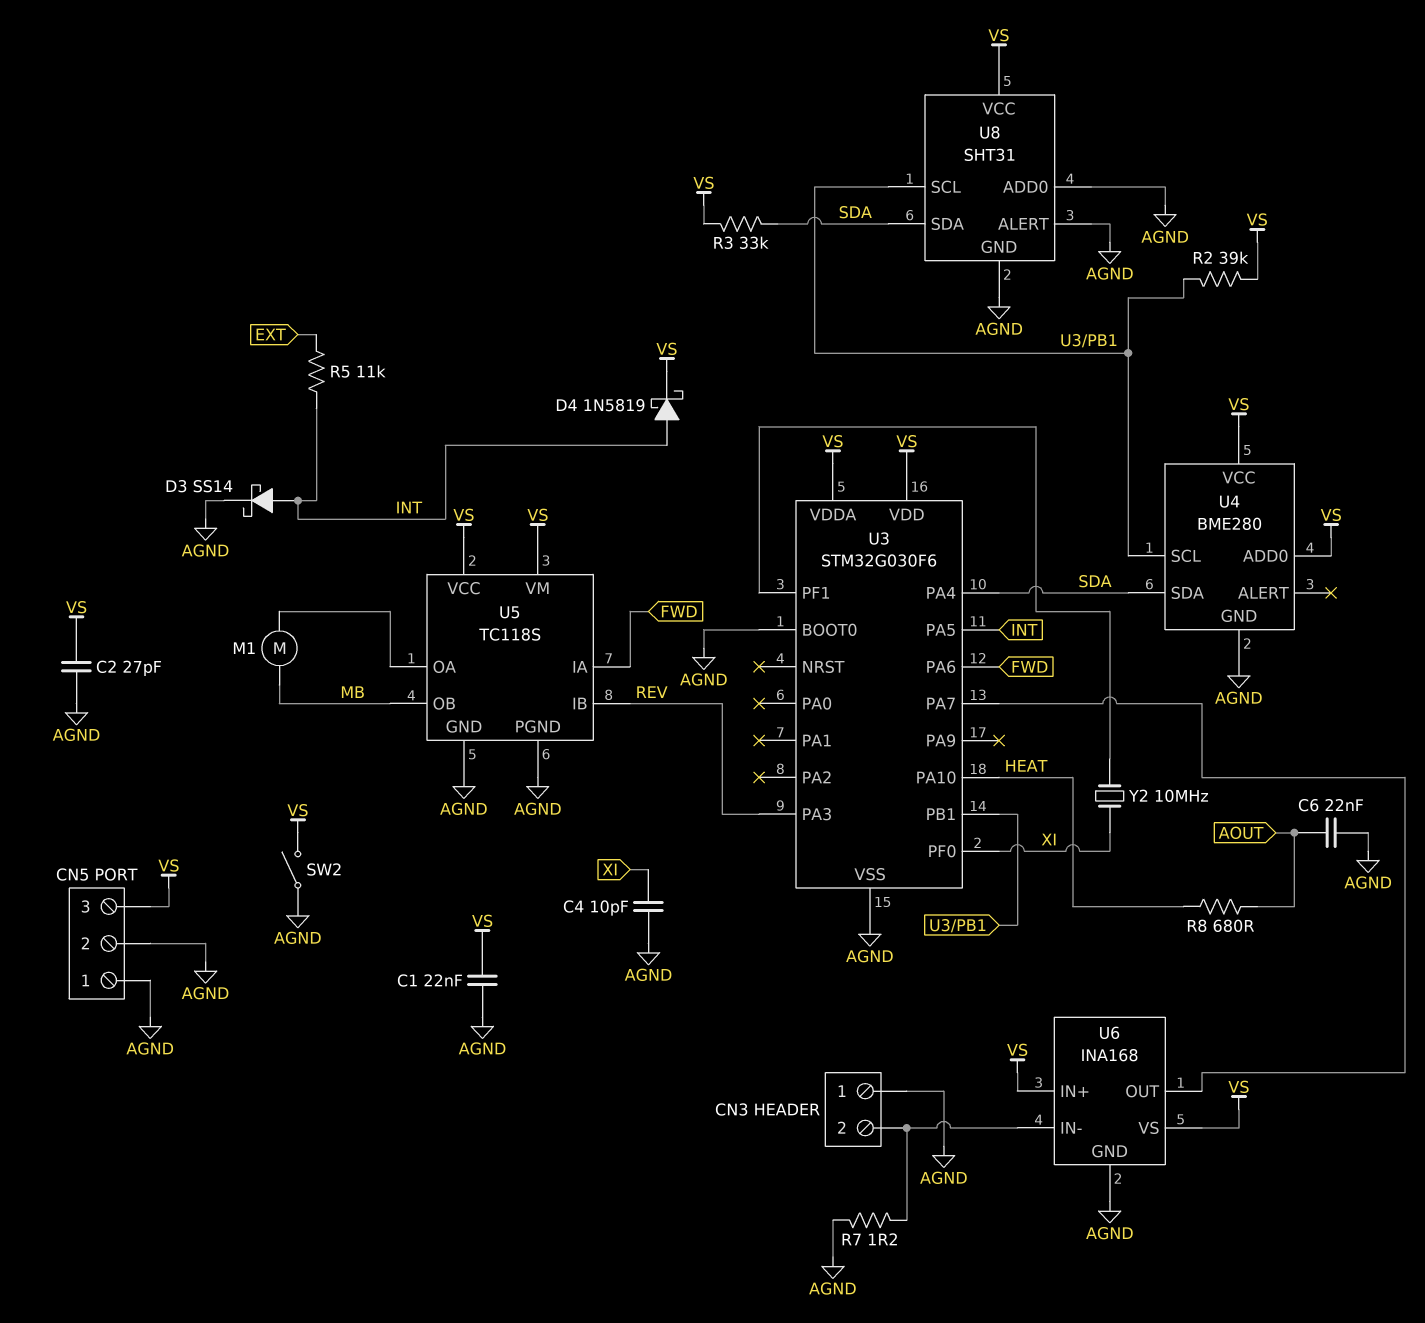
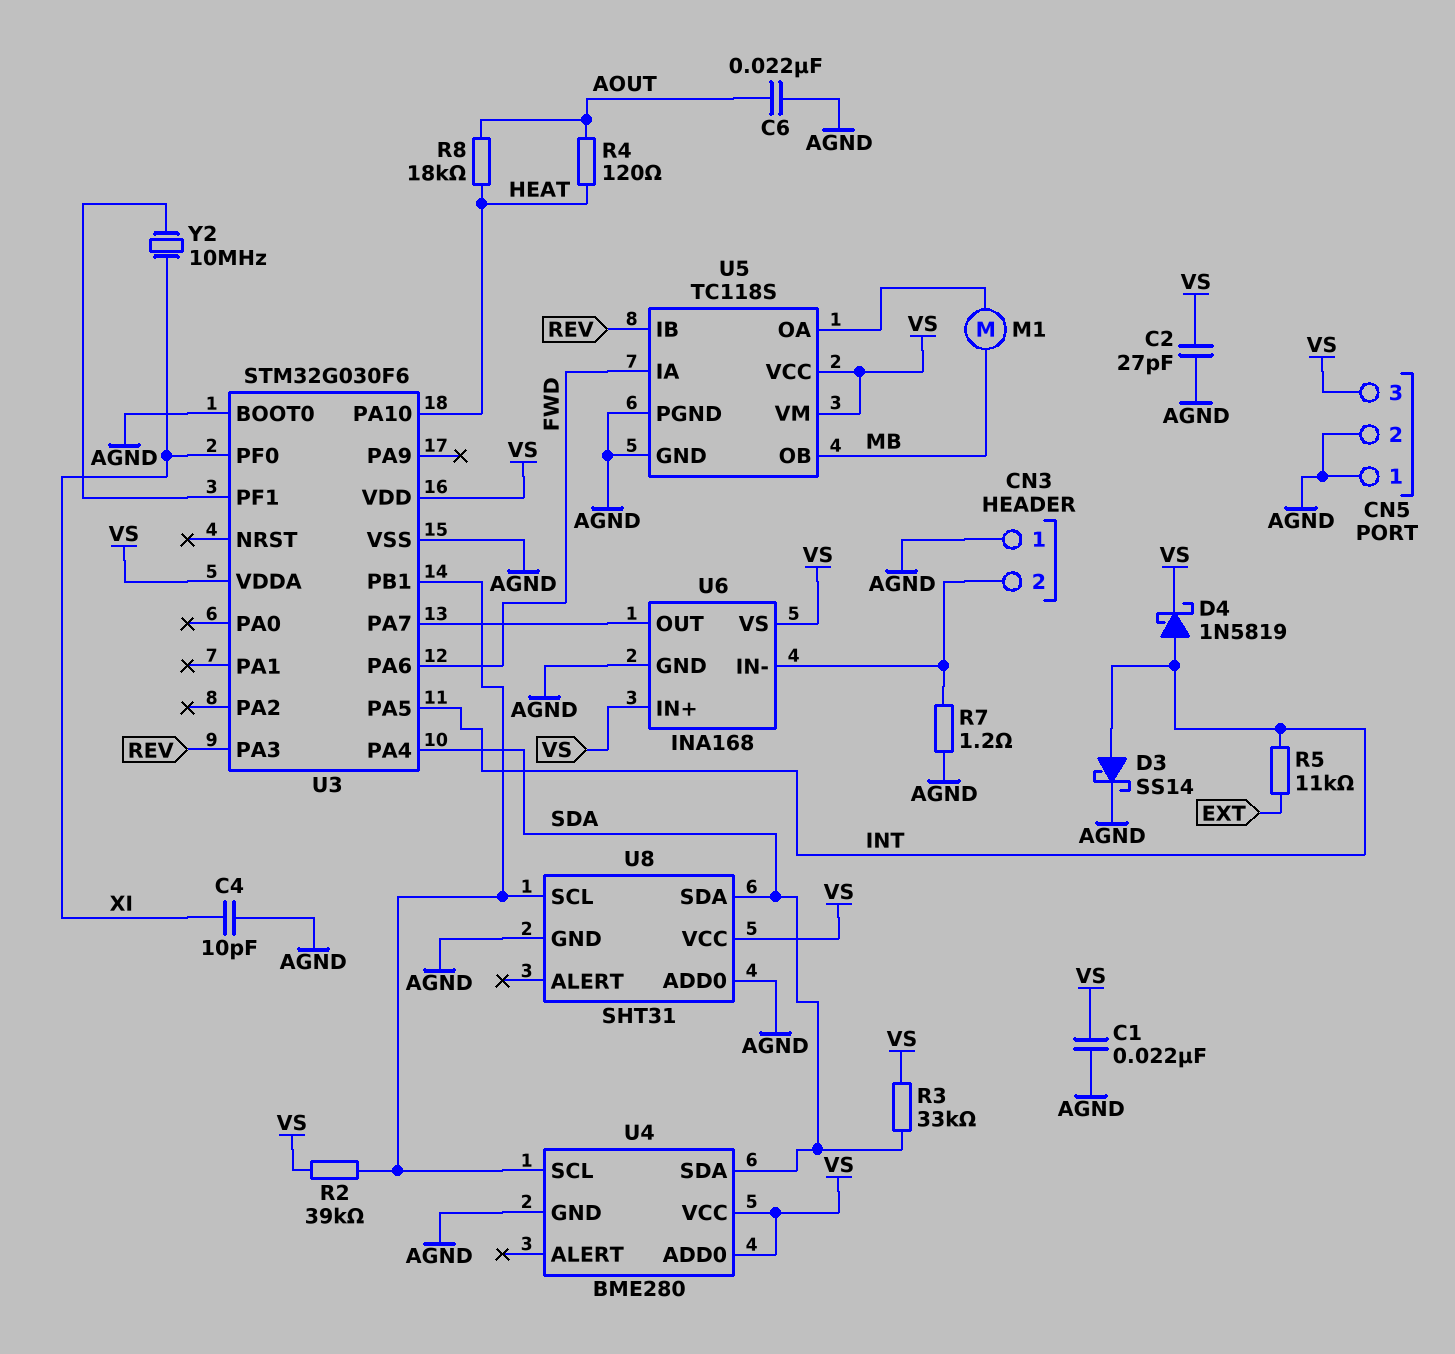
R4: none -> 120 (AOUT, HEAT)
R8: 680 (AOUT, HEAT) -> 18k (AOUT, HEAT)
SW2: switch (AGND, VS) -> none
U8 pin ALERT: AGND -> none

